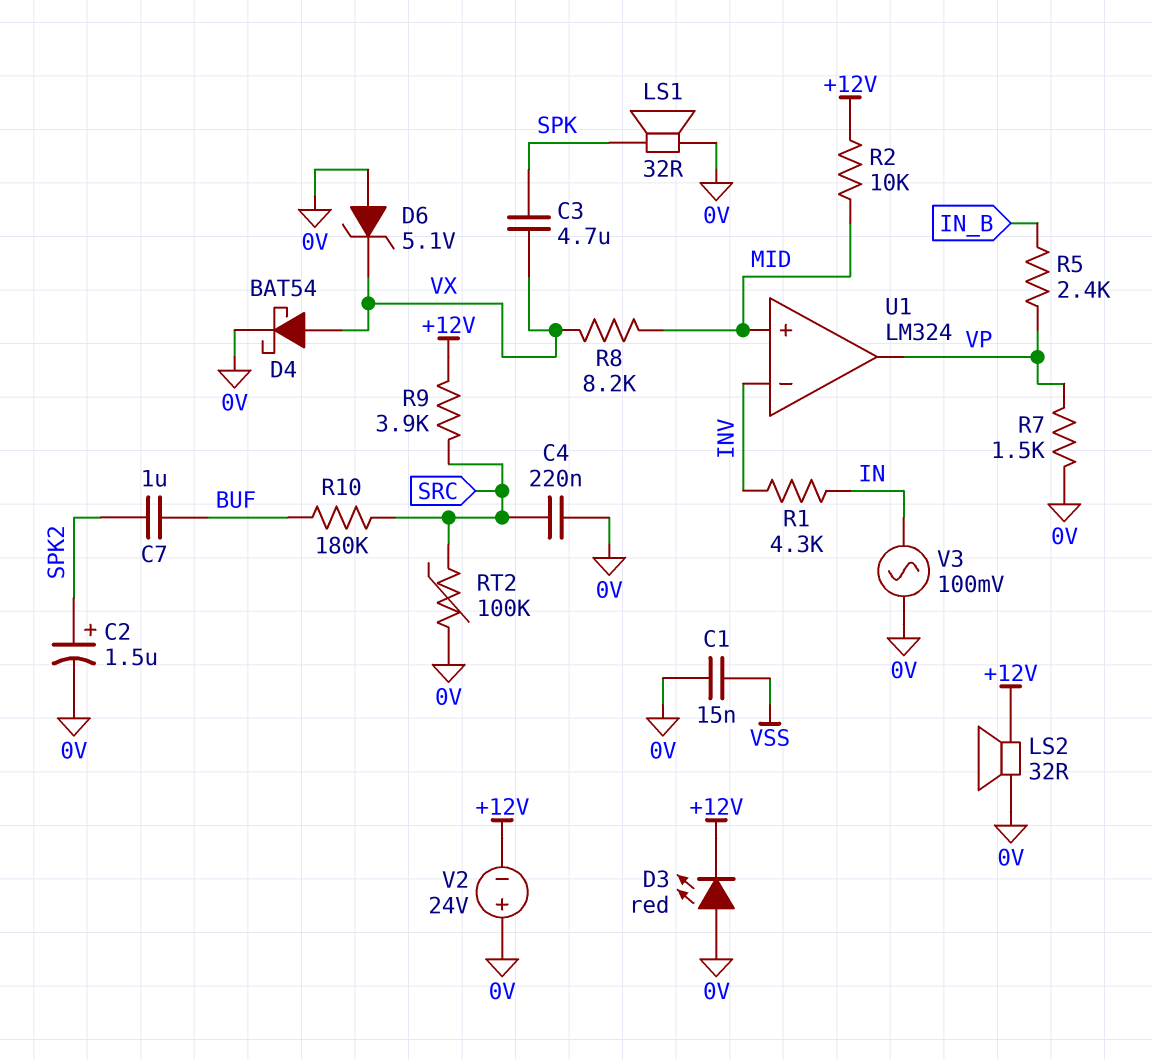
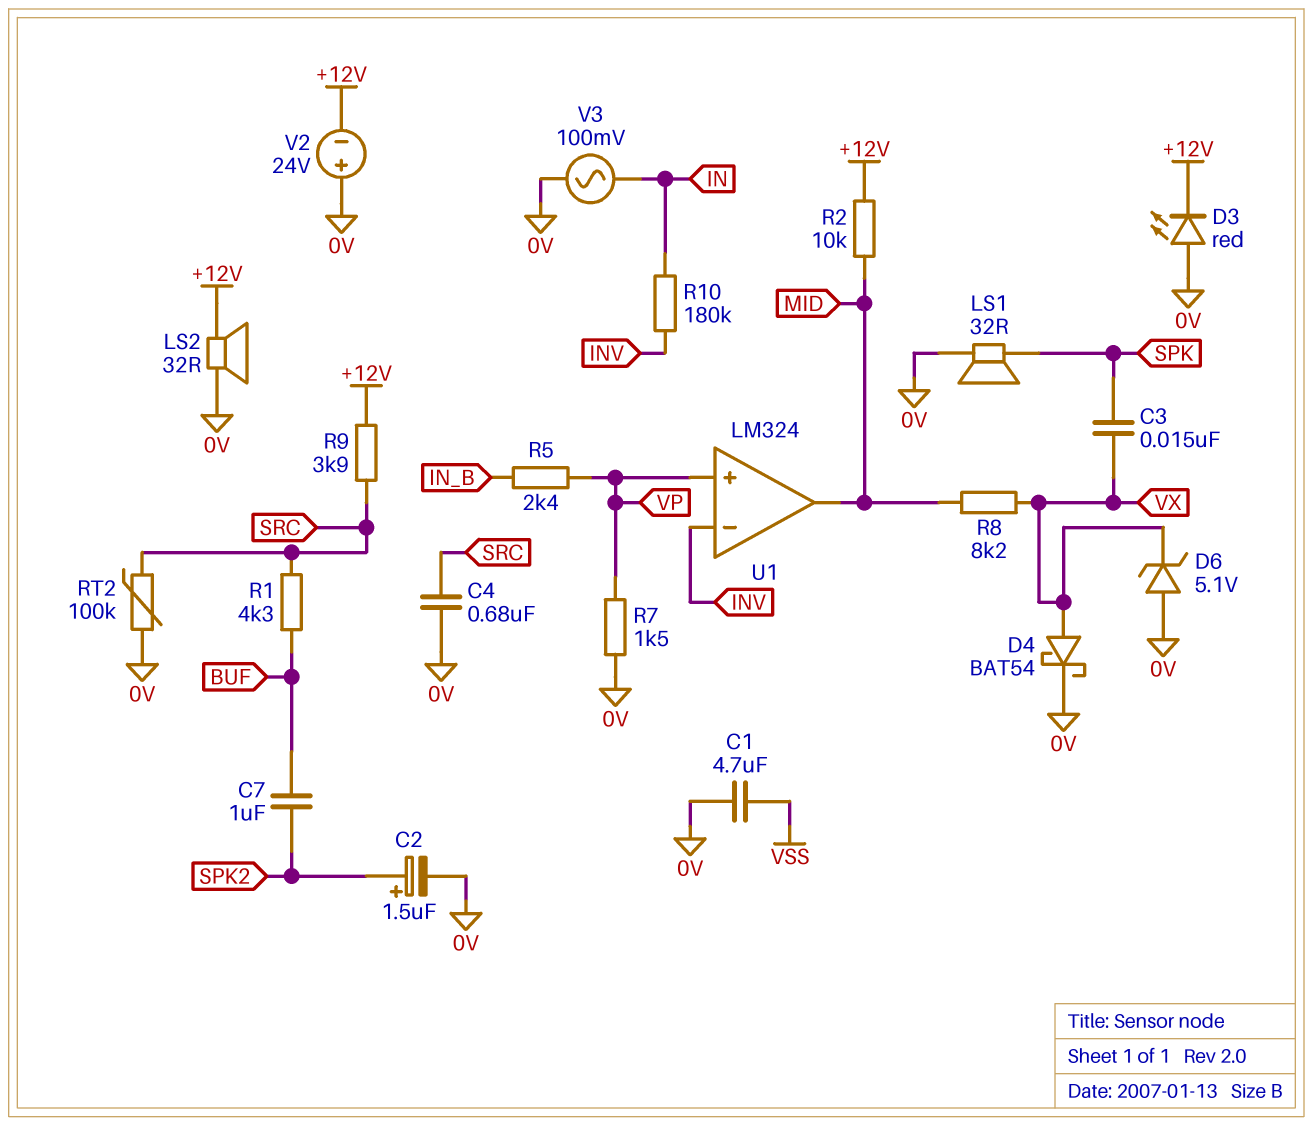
C1: 15nF (0V, VSS) -> 4.7uF (0V, VSS)
C3: 4.7uF (SPK, VX) -> 15nF (SPK, VX)
C4: 220nF (0V, SRC) -> 680nF (0V, SRC)
R1: 4.3k (IN, INV) -> 4.3k (BUF, SRC)
R10: 180k (BUF, SRC) -> 180k (IN, INV)
U1 pin in+: MID -> VP
U1 pin out: VP -> MID

